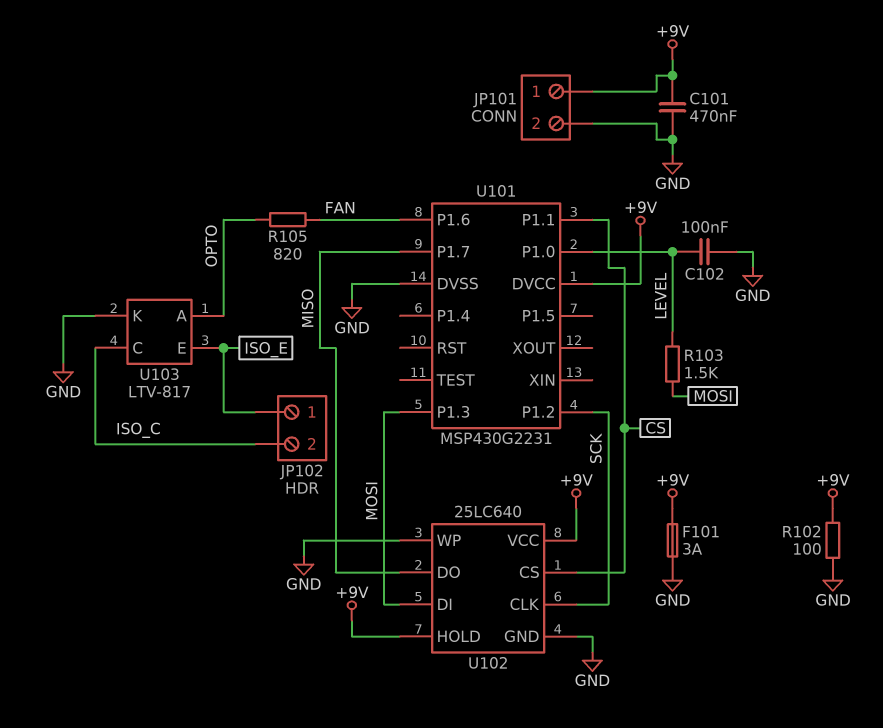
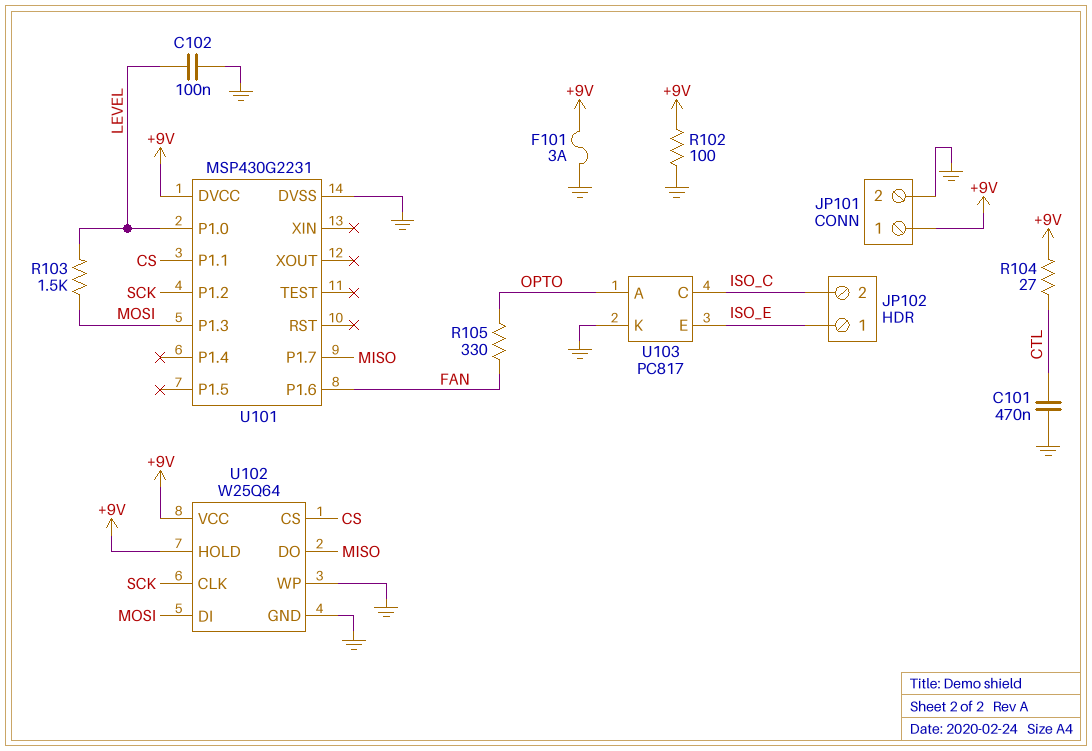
C101: 470nF (+9V, GND) -> 470nF (CTL, GND)
R104: none -> 27 (+9V, CTL)
R105: 820 (FAN, OPTO) -> 330 (FAN, OPTO)
U102: 25LC640 -> W25Q64
U103: LTV-817 -> PC817

